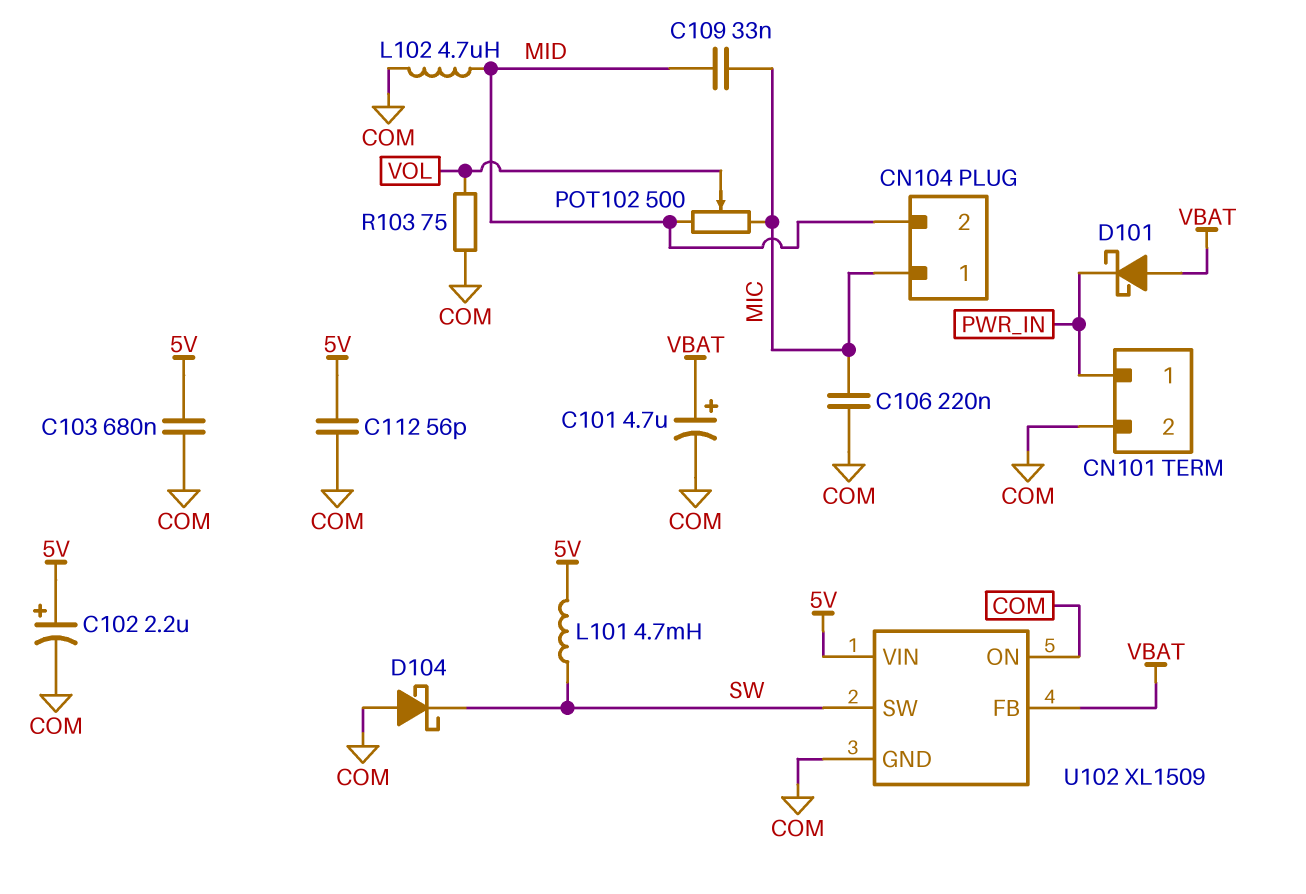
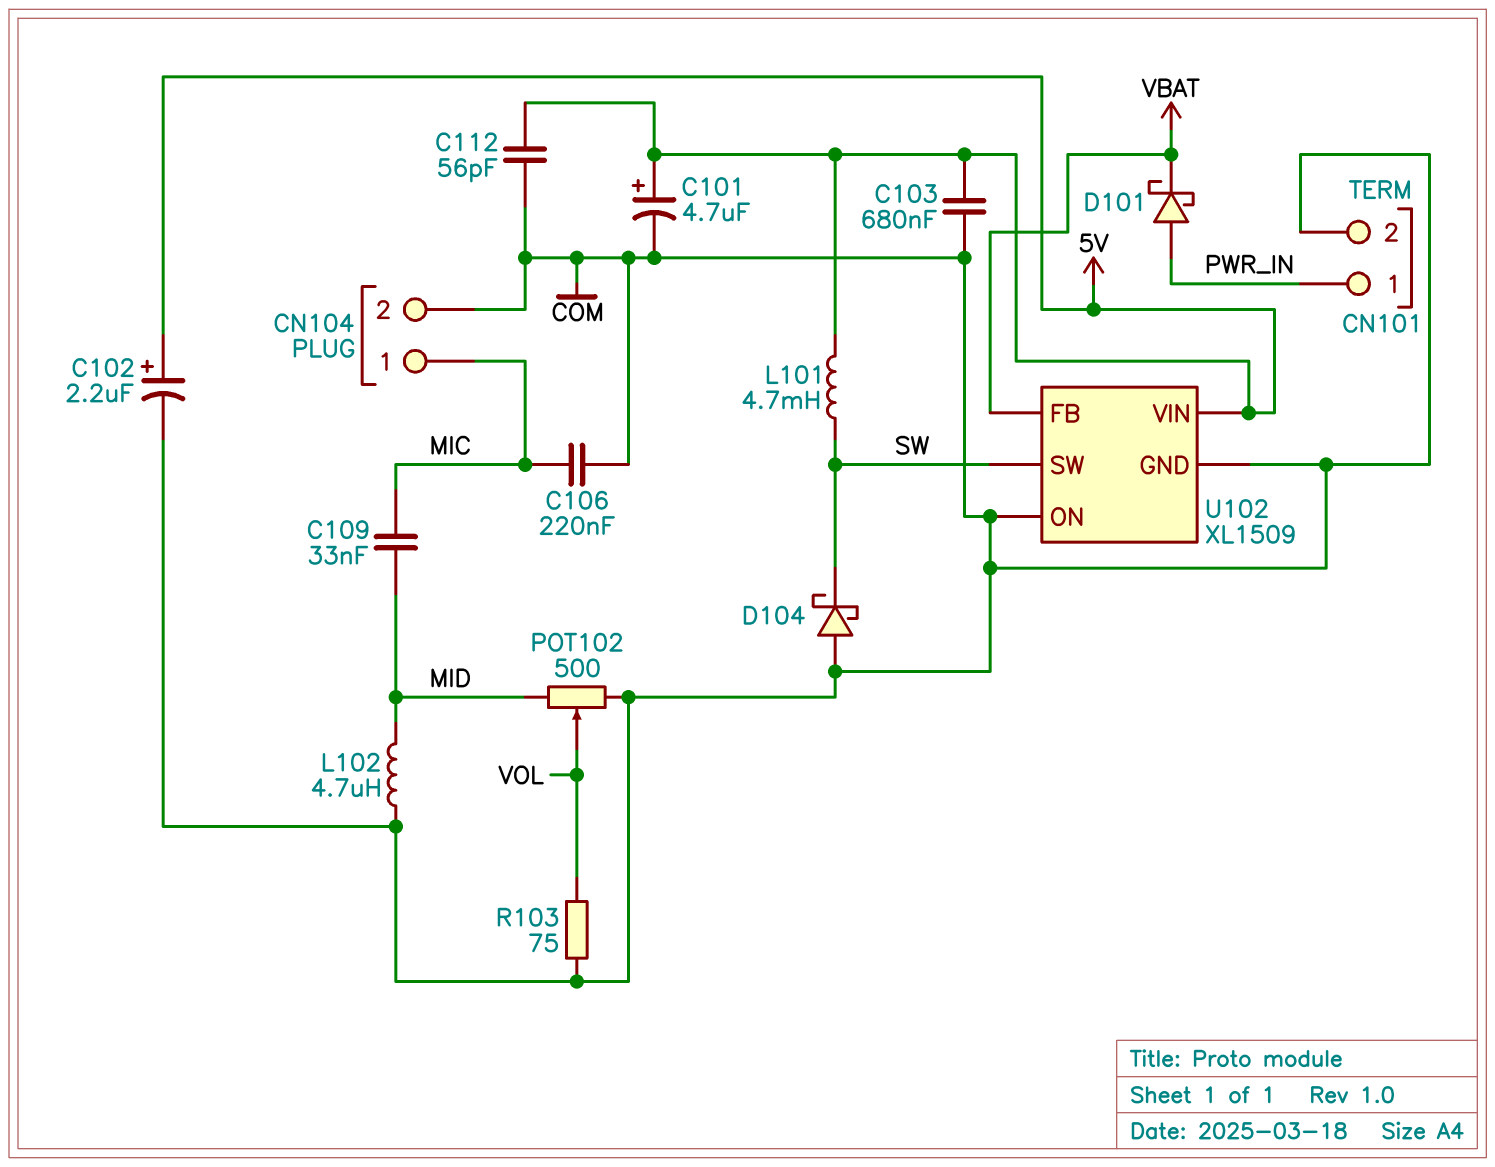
C101: 4.7uF (plus VBAT, minus COM) -> 4.7uF (plus 5V, minus COM)
CN104 pin 2: MID -> COM
D101: schottky (A VBAT, K PWR_IN) -> schottky (A PWR_IN, K VBAT)
POT102: 500 (MIC, MID, wiper VOL) -> 500 (COM, MID, wiper VOL)

